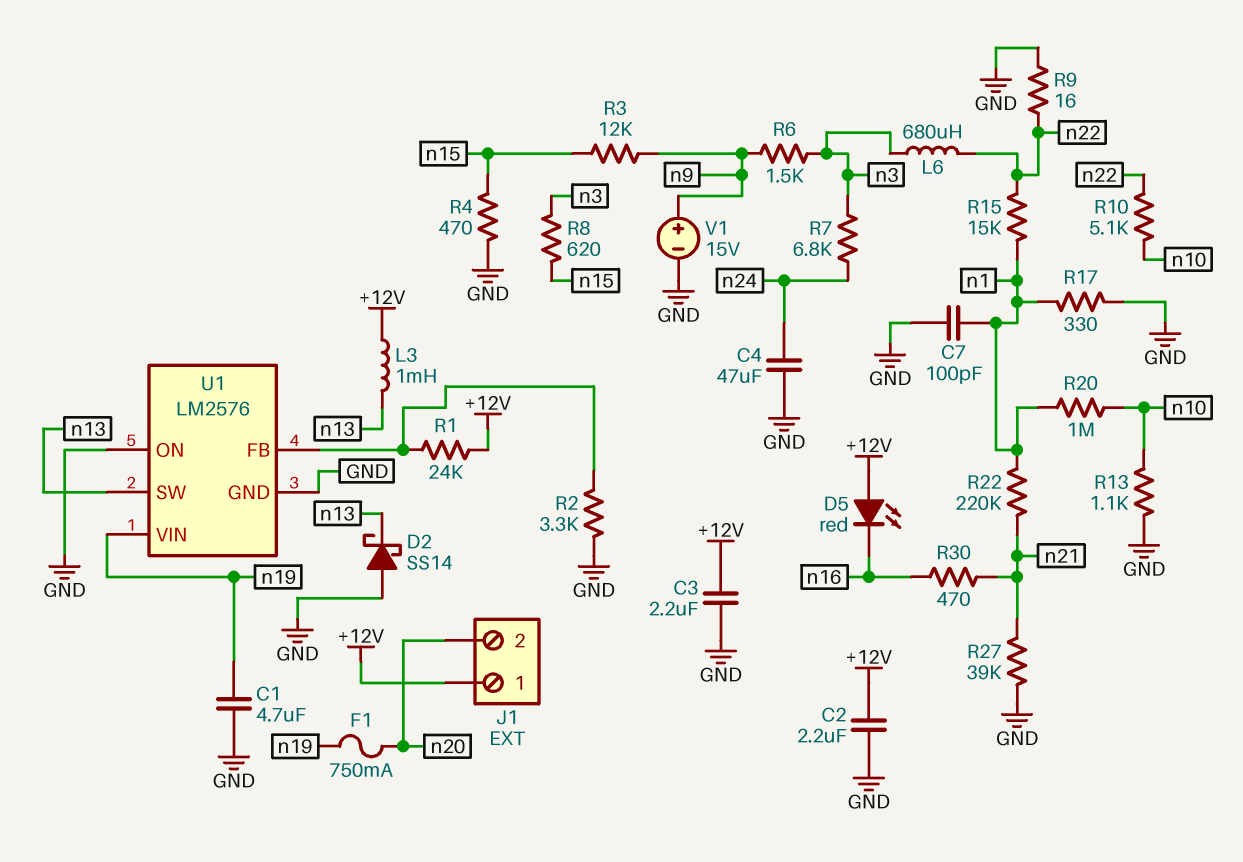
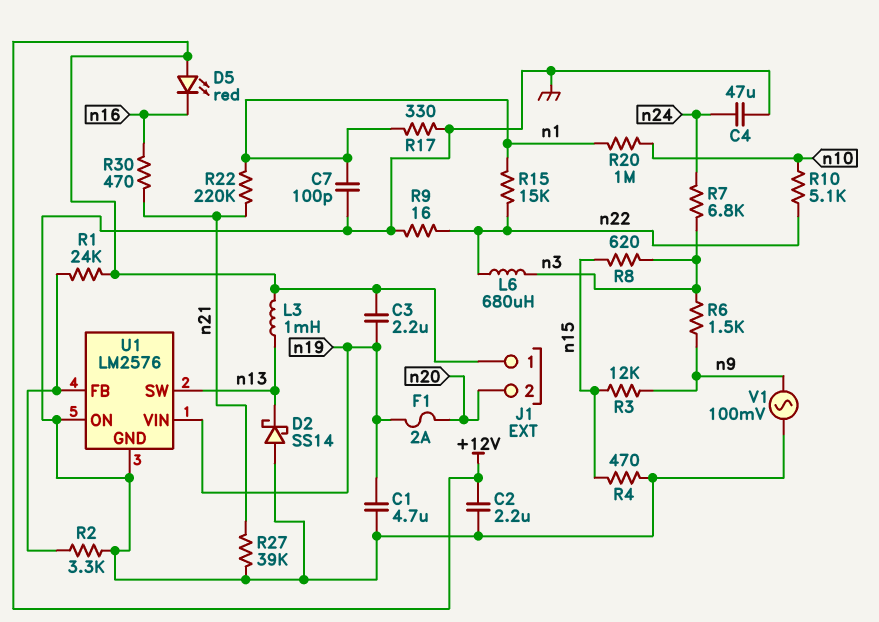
C3: 2.2uF (+12V, GND) -> 2.2uF (+12V, n19)
F1: 750mA (n19, n20) -> 2A (n19, n20)
R13: 1.1k (GND, n10) -> none
V1: 15V (plus n9, minus GND) -> AC 100mV (GND, n9)

